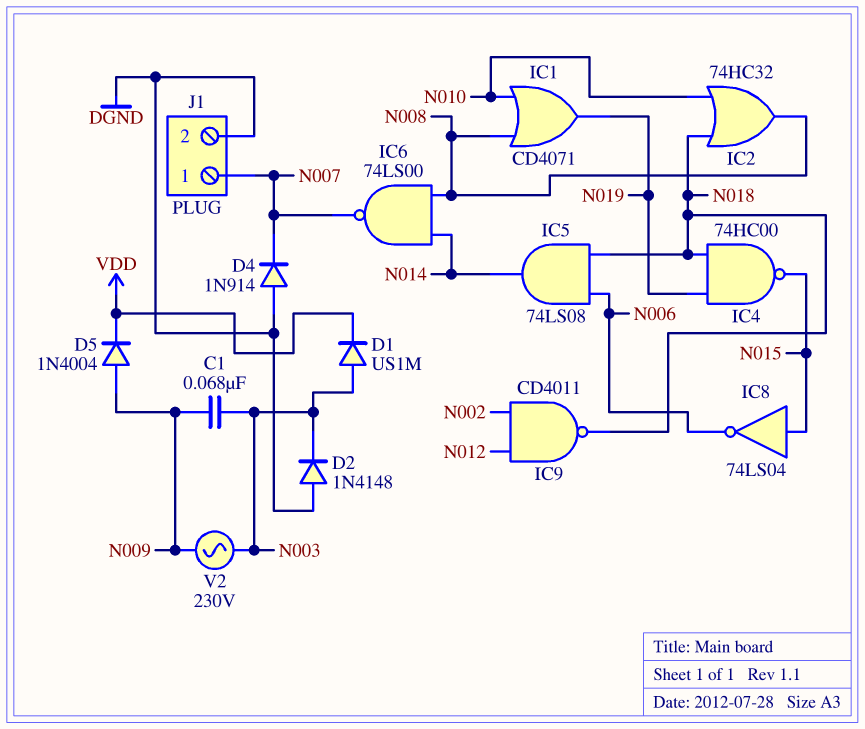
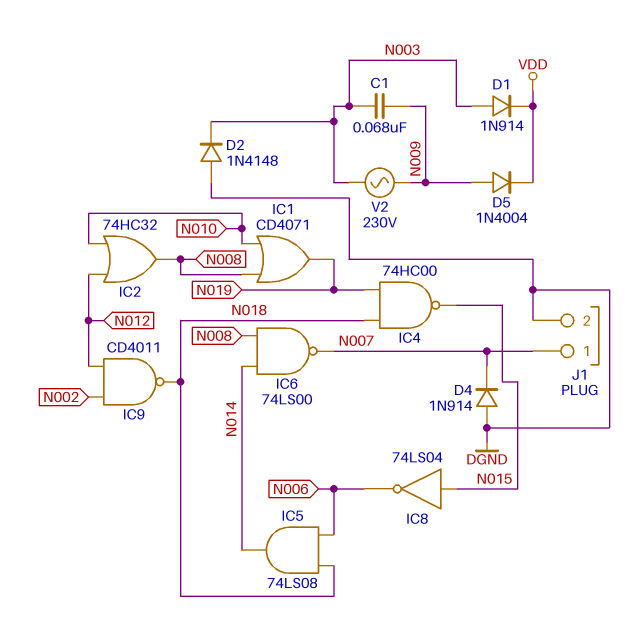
D1: diode US1M (A N003, K VDD) -> diode 1N914 (A N003, K VDD)
IC2: OR 74HC32 (in N010, in N018, out N008) -> OR 74HC32 (in N010, in N012, out N008)

